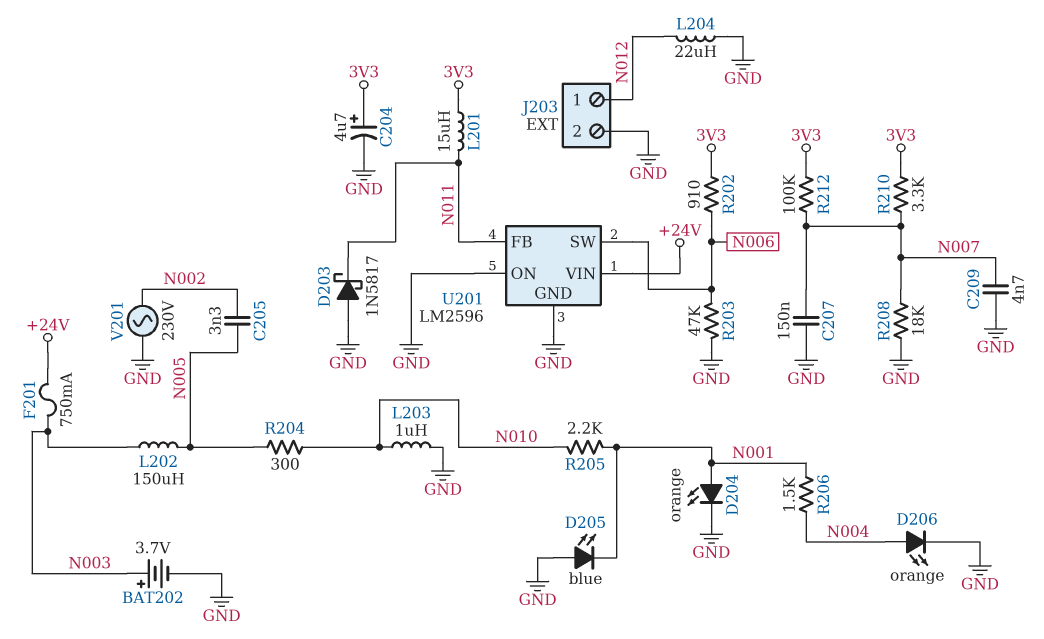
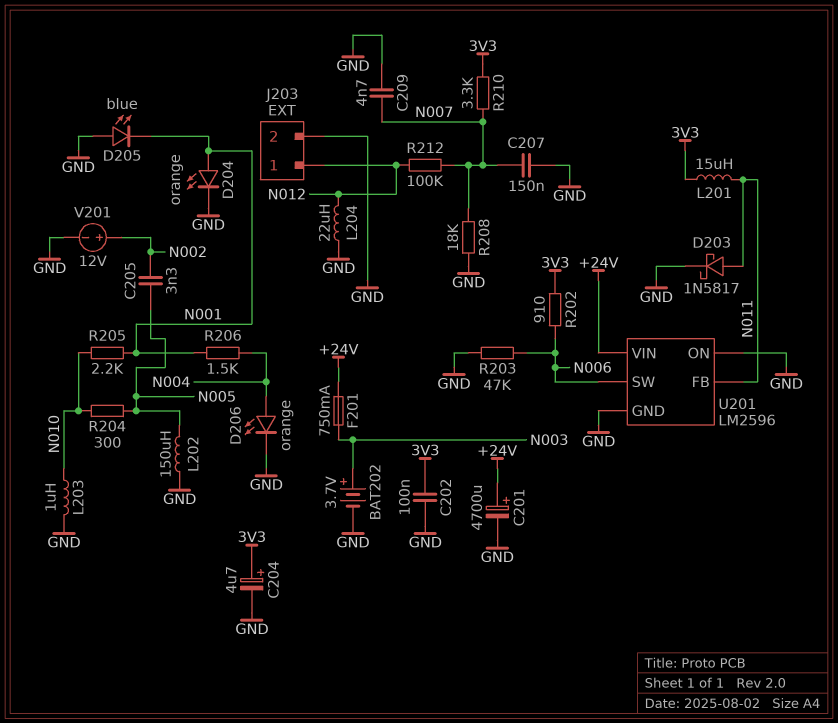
C201: none -> 4700uF (plus +24V, minus GND)
C202: none -> 100nF (3V3, GND)
D203: schottky 1N5817 (A GND, K N011) -> schottky 1N5817 (A N011, K GND)
L202: 150uH (N003, N005) -> 150uH (GND, N005)
R212: 100k (3V3, N007) -> 100k (N007, N012)
V201: AC 230V (GND, N002) -> 12V (plus N002, minus GND)

